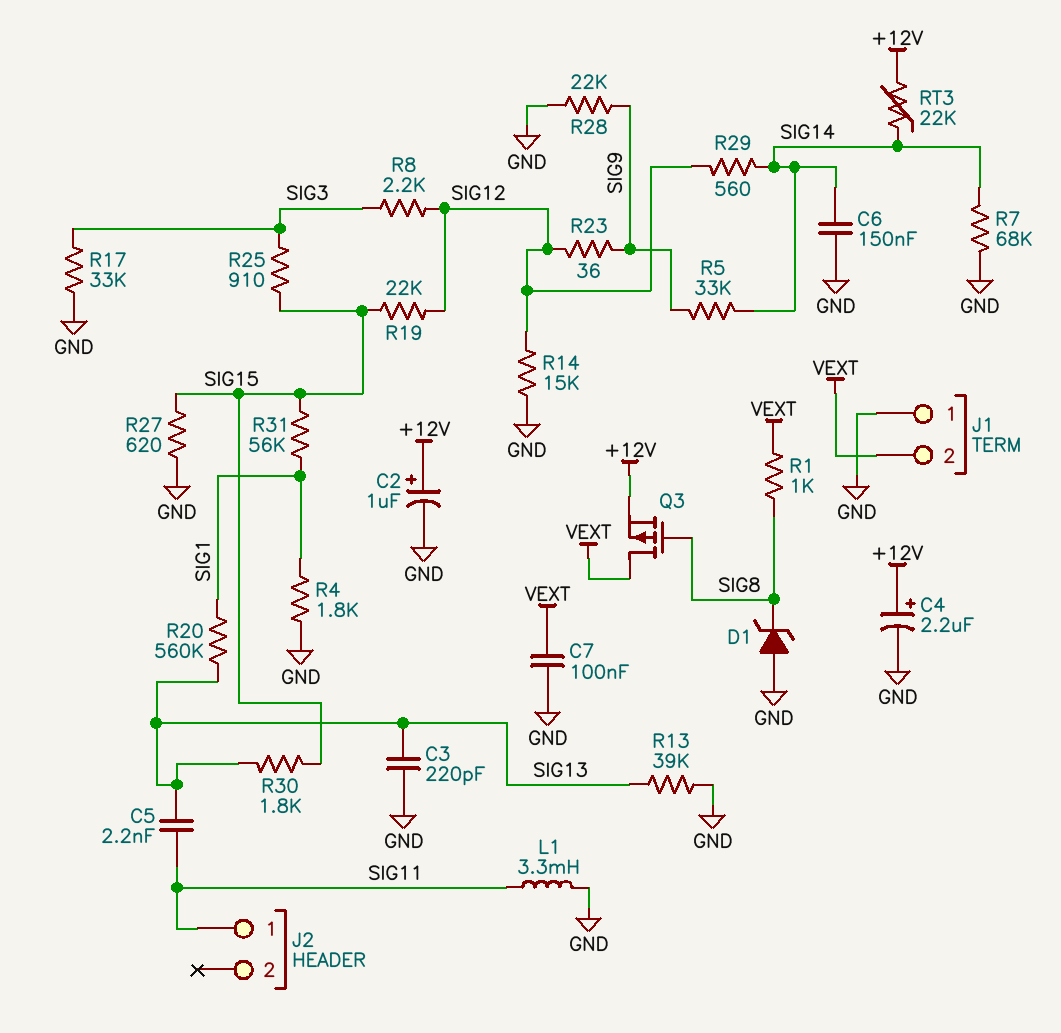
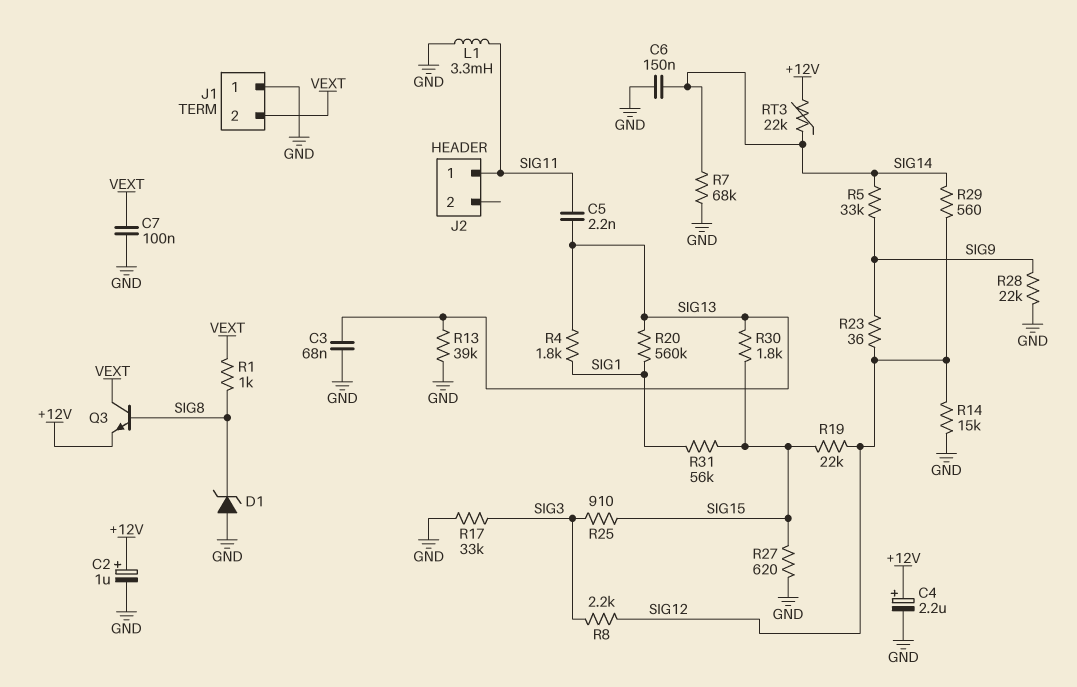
C3: 220pF (GND, SIG13) -> 68nF (GND, SIG13)
Q3: PMOS (G SIG8, D VEXT, S +12V) -> NPN (B SIG8, C VEXT, E +12V)
R4: 1.8k (GND, SIG1) -> 1.8k (SIG1, SIG13)

